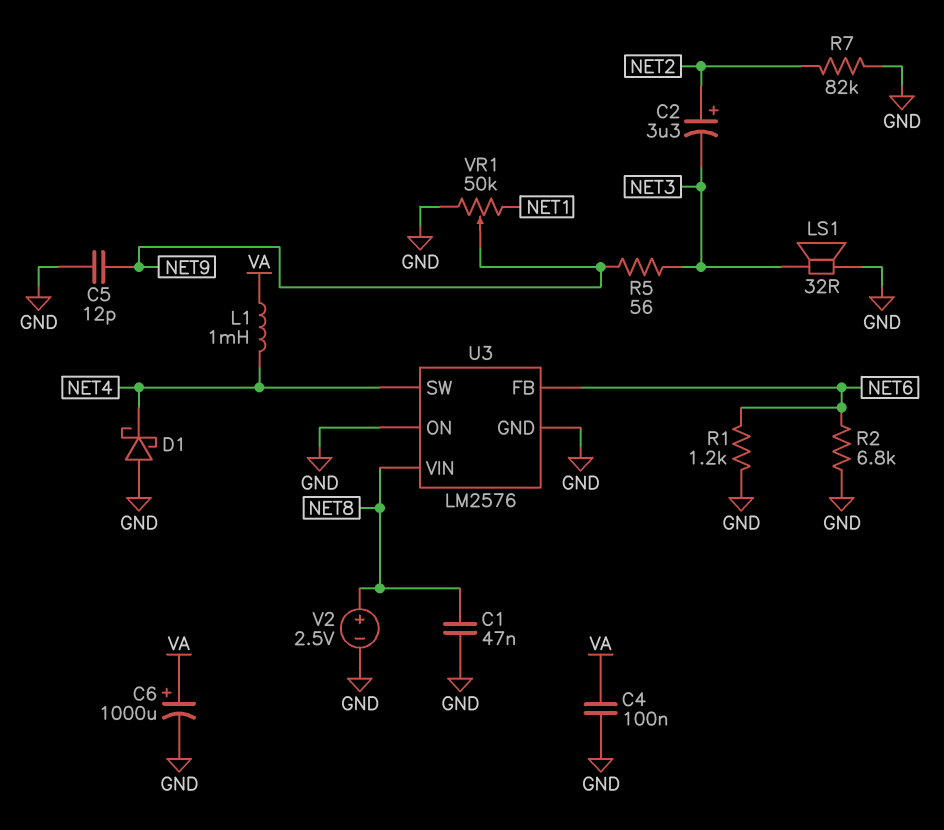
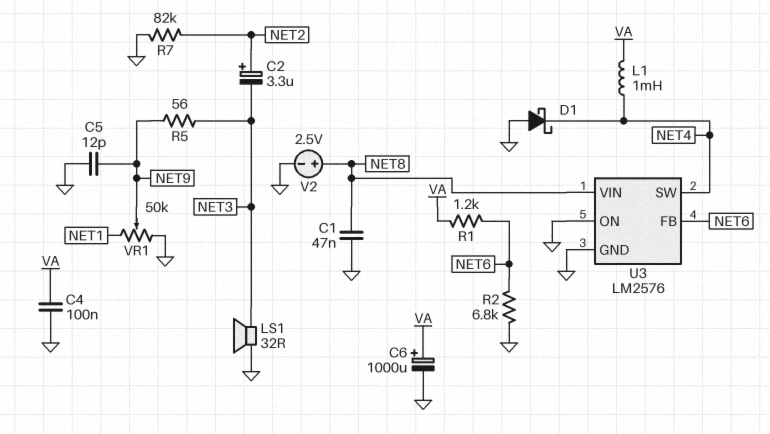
R1: 1.2k (GND, NET6) -> 1.2k (NET6, VA)

